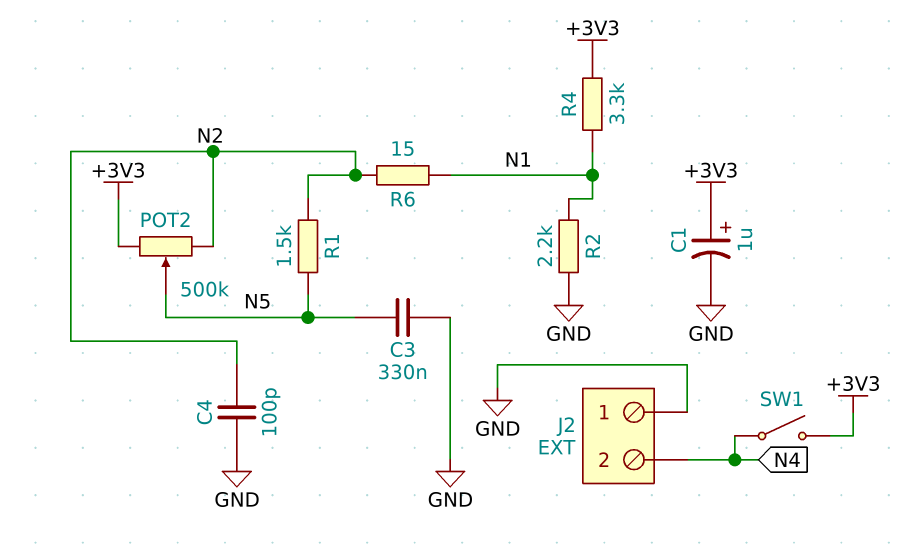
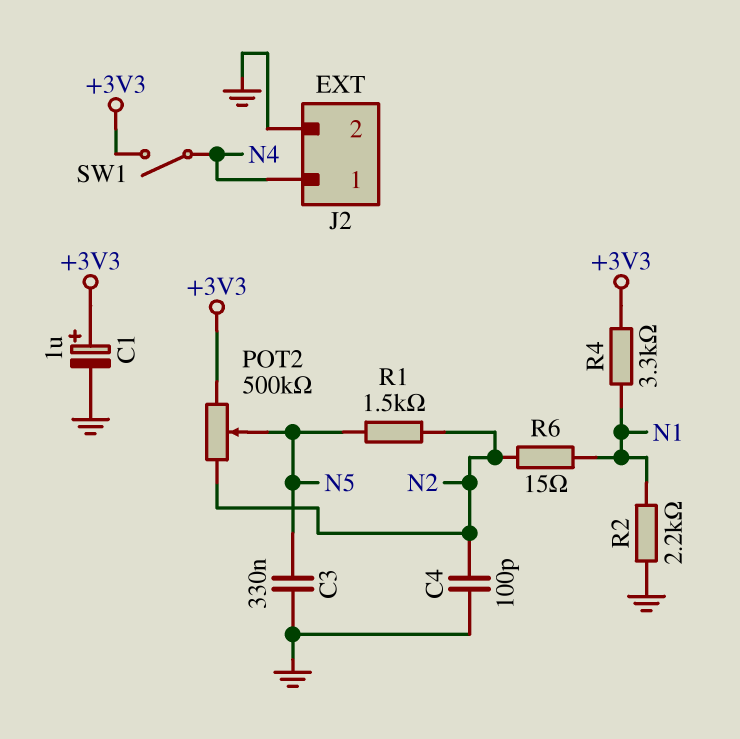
J2 pin 1: GND -> N4
J2 pin 2: N4 -> GND

